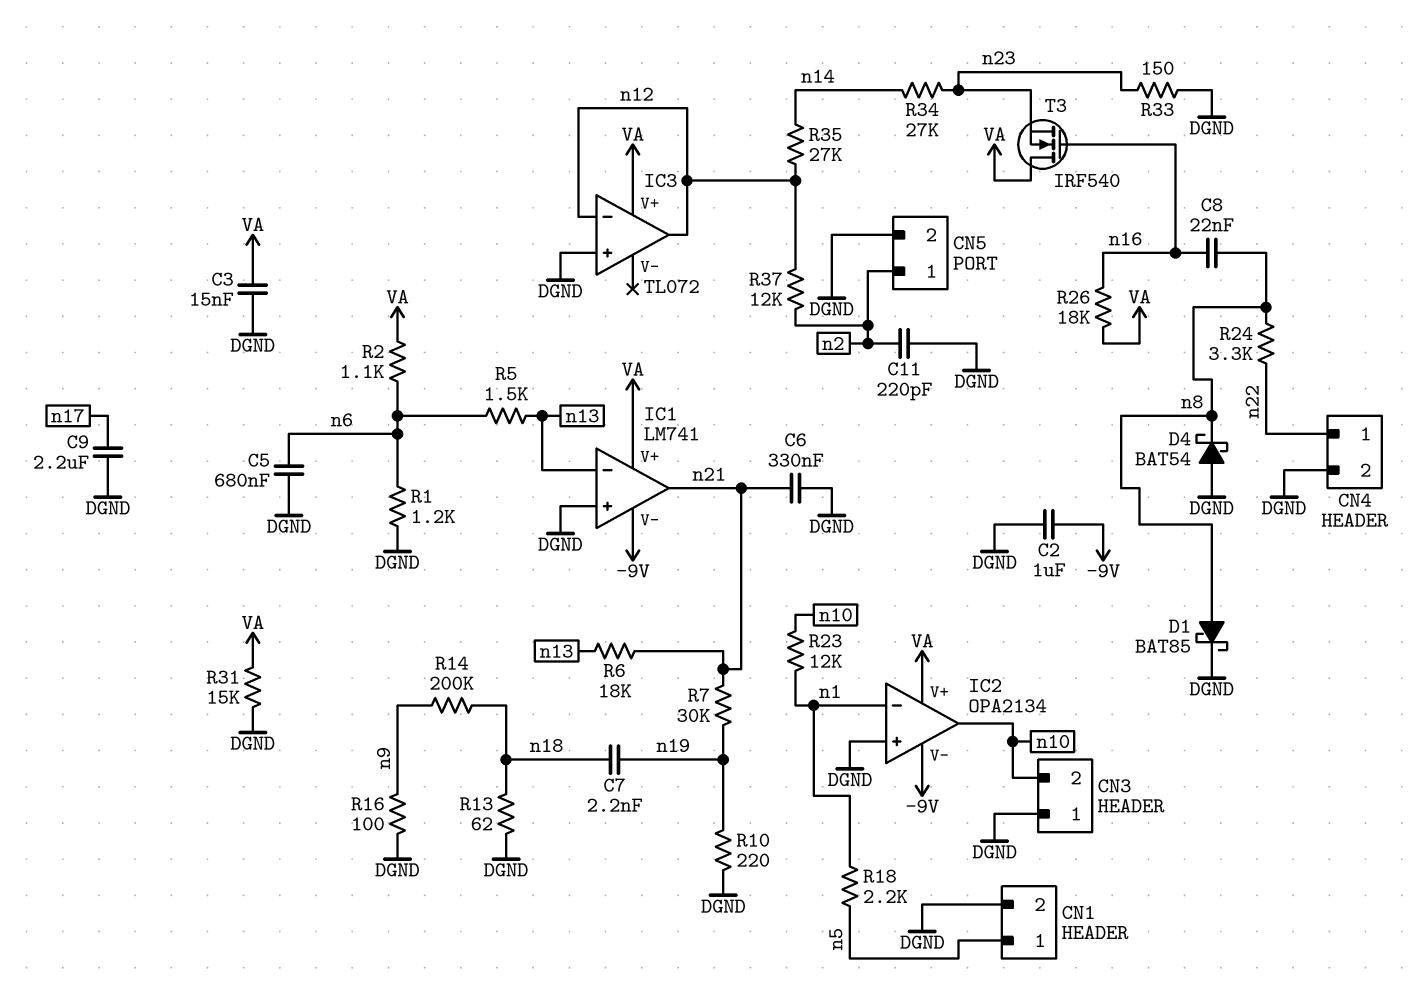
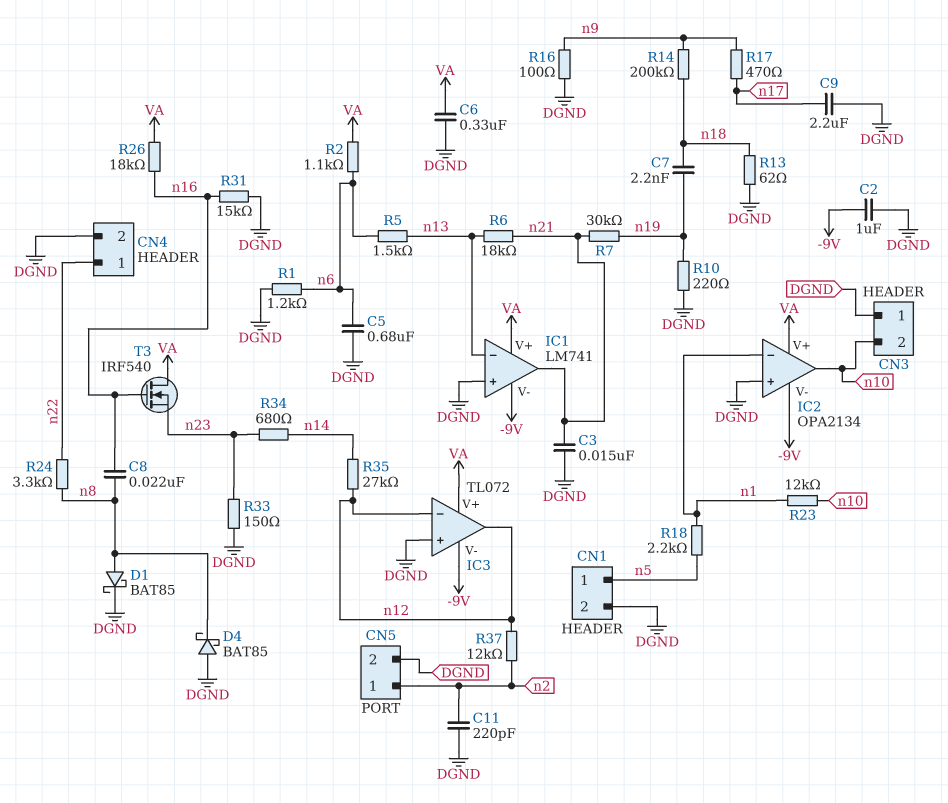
C3: 15nF (DGND, VA) -> 15nF (DGND, n21)
C6: 330nF (DGND, n21) -> 330nF (DGND, VA)
D4: schottky BAT54 (A DGND, K n8) -> schottky BAT85 (A DGND, K n8)
IC3 pin V-: none -> -9V
R17: none -> 470 (n9, n17)
R31: 15k (DGND, VA) -> 15k (DGND, n16)
R34: 27k (n14, n23) -> 680 (n14, n23)

